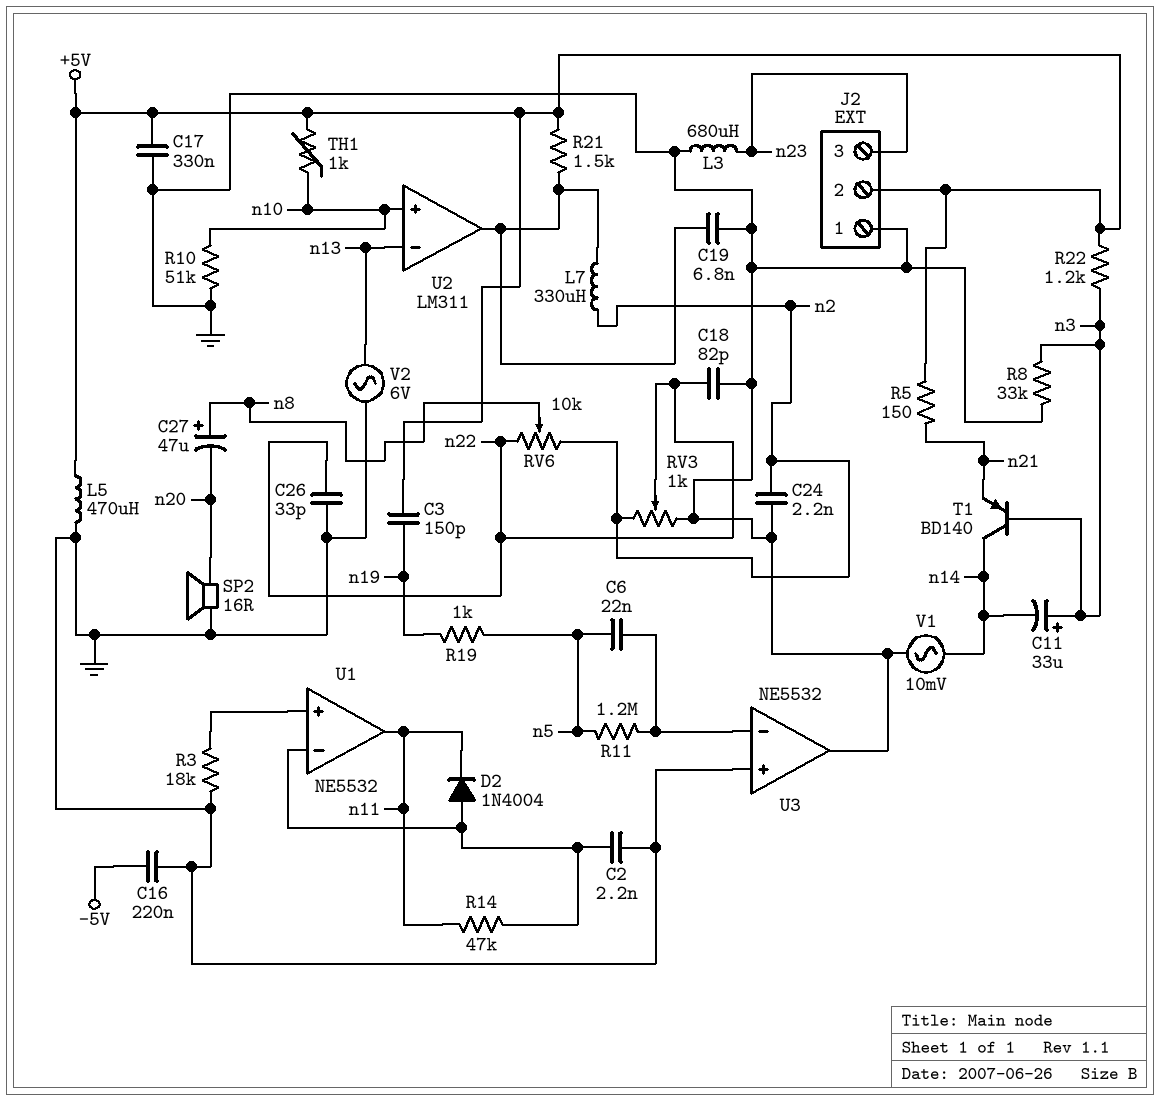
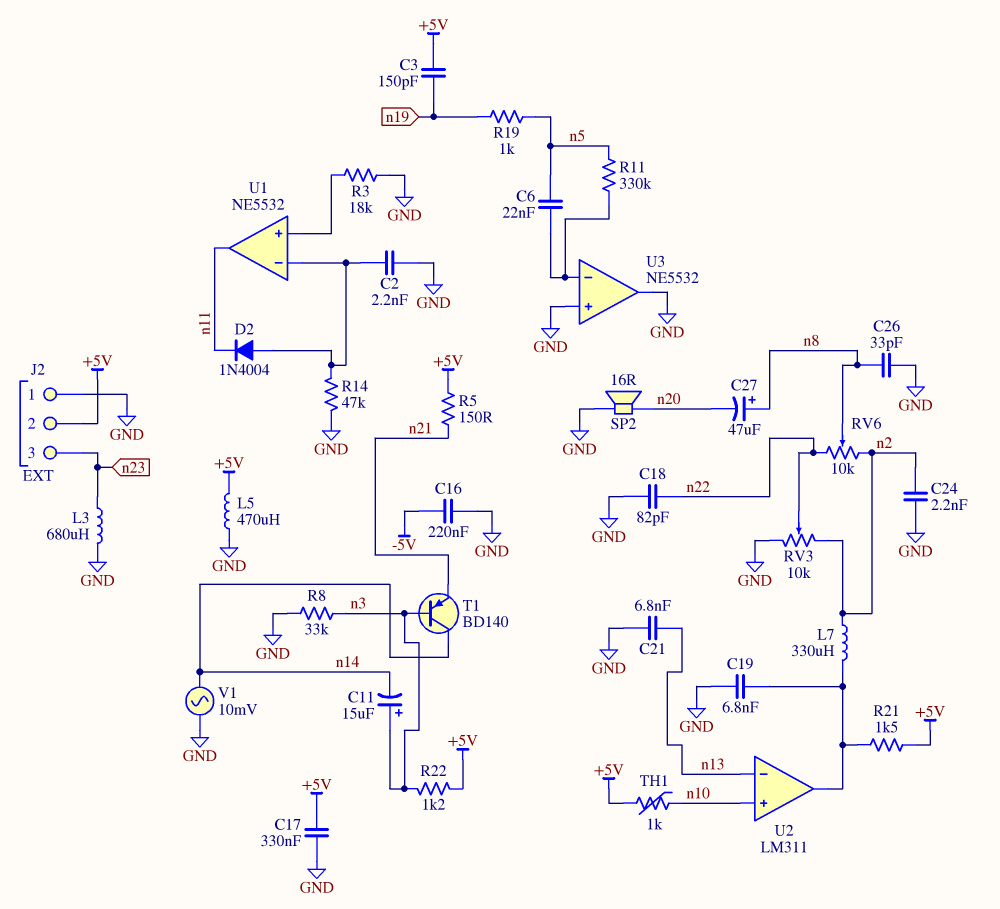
C11: 33uF (plus n3, minus n14) -> 15uF (plus n3, minus n14)
C21: none -> 6.8nF (GND, n13)
C26: 33pF (GND, n22) -> 33pF (GND, n8)
R10: 51k (GND, n10) -> none
R11: 1.2M (U3/in-, n5) -> 330k (U3/in-, n5)
R14: 47k (U1/in-, n11) -> 47k (GND, U1/in-)
RV3: 1k (GND, n2, wiper n22) -> 10k (GND, n2, wiper n22)
V2: AC 6V (GND, n13) -> none

